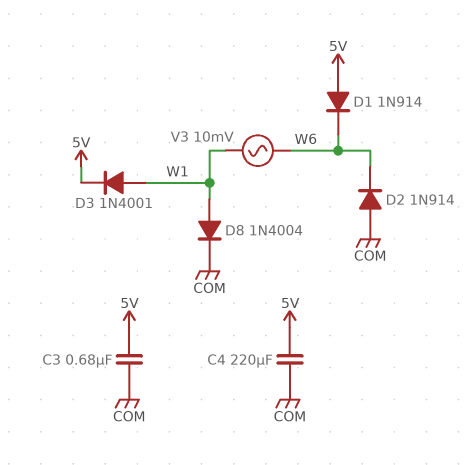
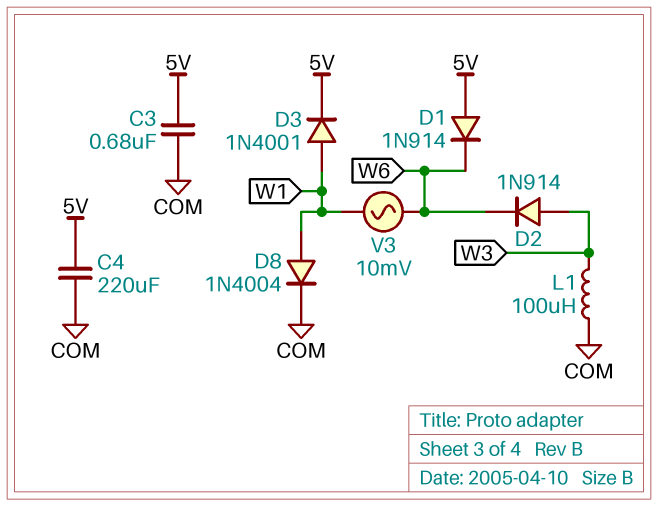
D2: diode 1N914 (A COM, K W6) -> diode 1N914 (A W3, K W6)
L1: none -> 100uH (COM, W3)

